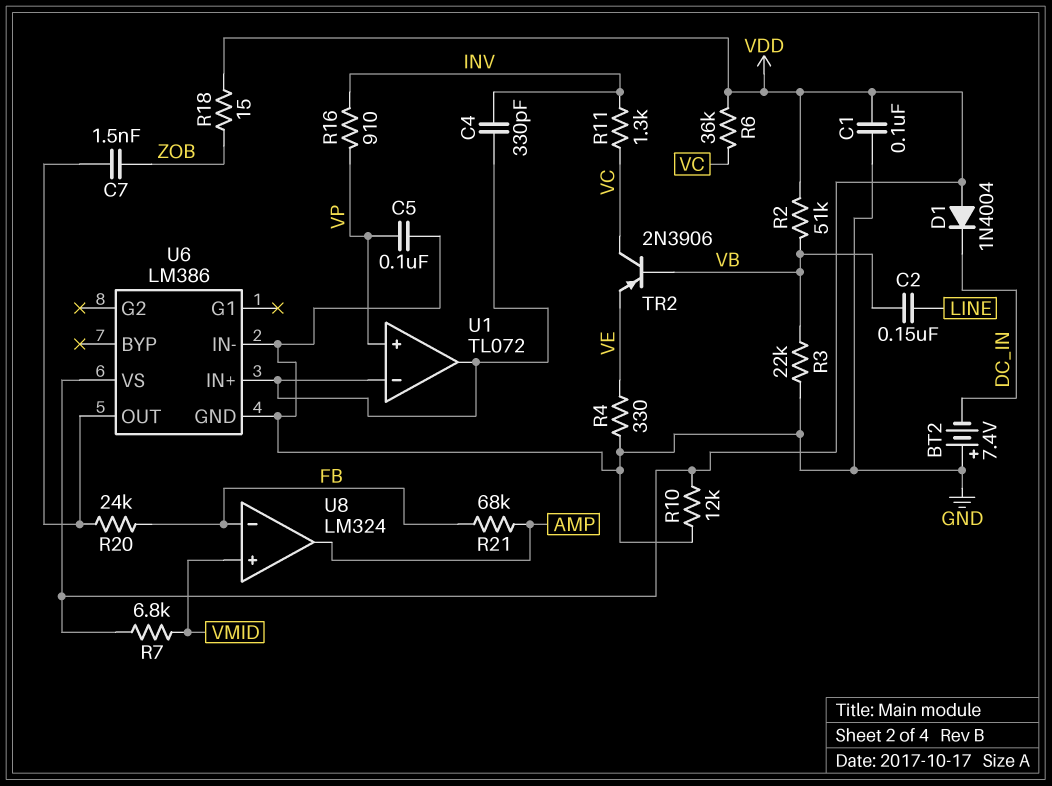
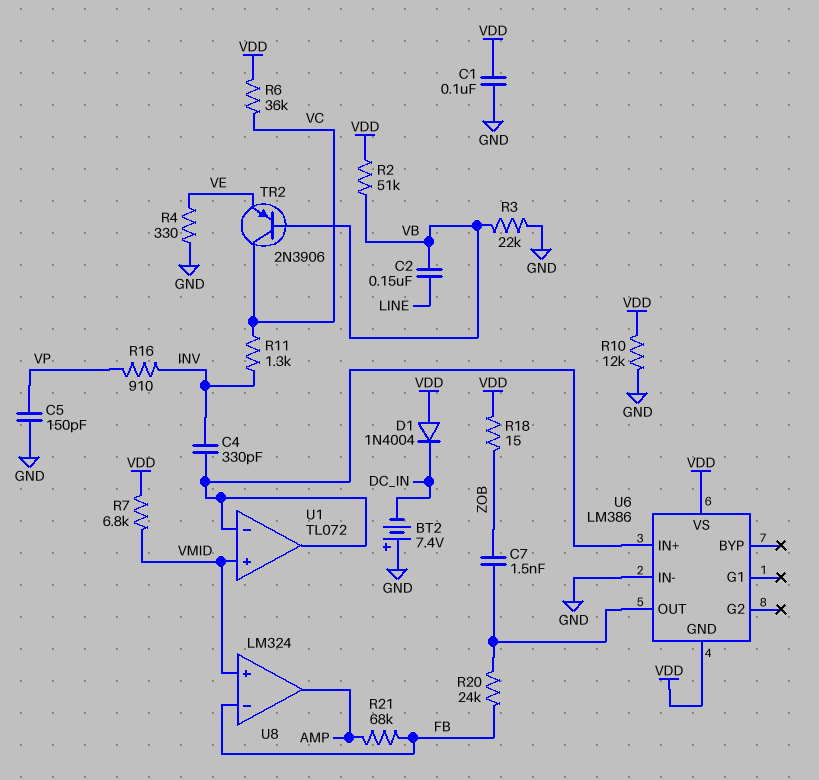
C5: 100nF (GND, VP) -> 150pF (GND, VP)
U1 pin in+: VP -> VMID
U6 pin GND: GND -> VDD

